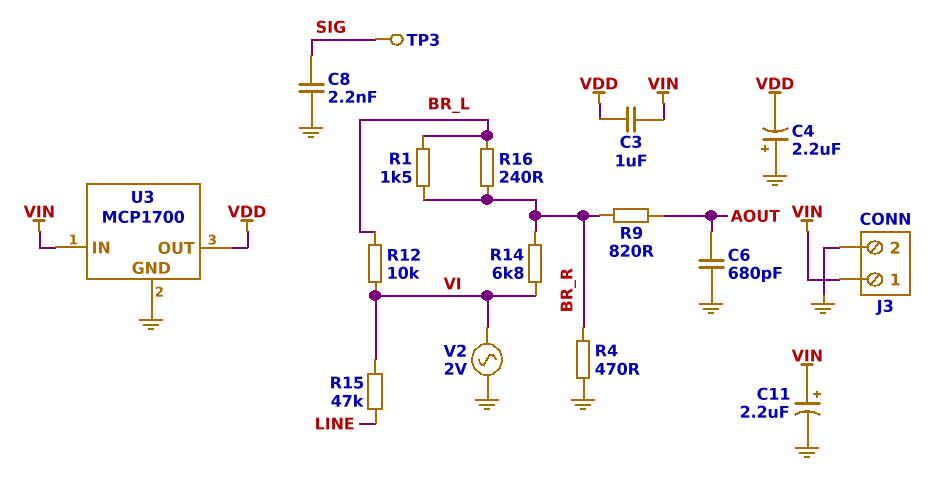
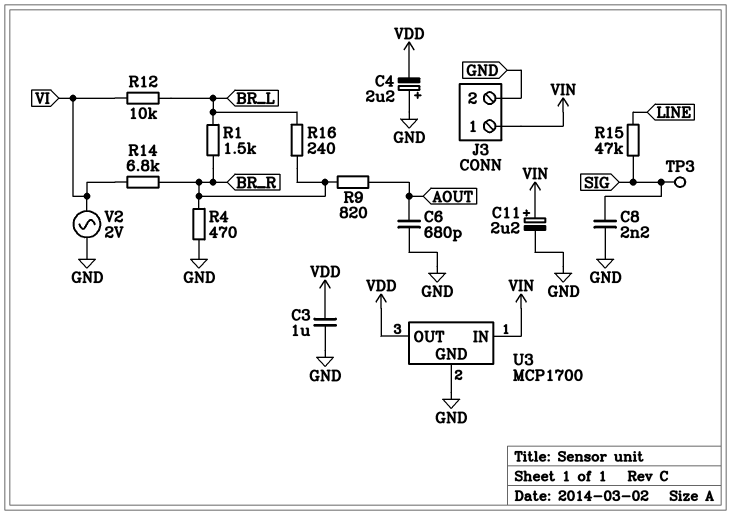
C3: 1uF (VDD, VIN) -> 1uF (GND, VDD)
R15: 47k (LINE, VI) -> 47k (LINE, SIG)

